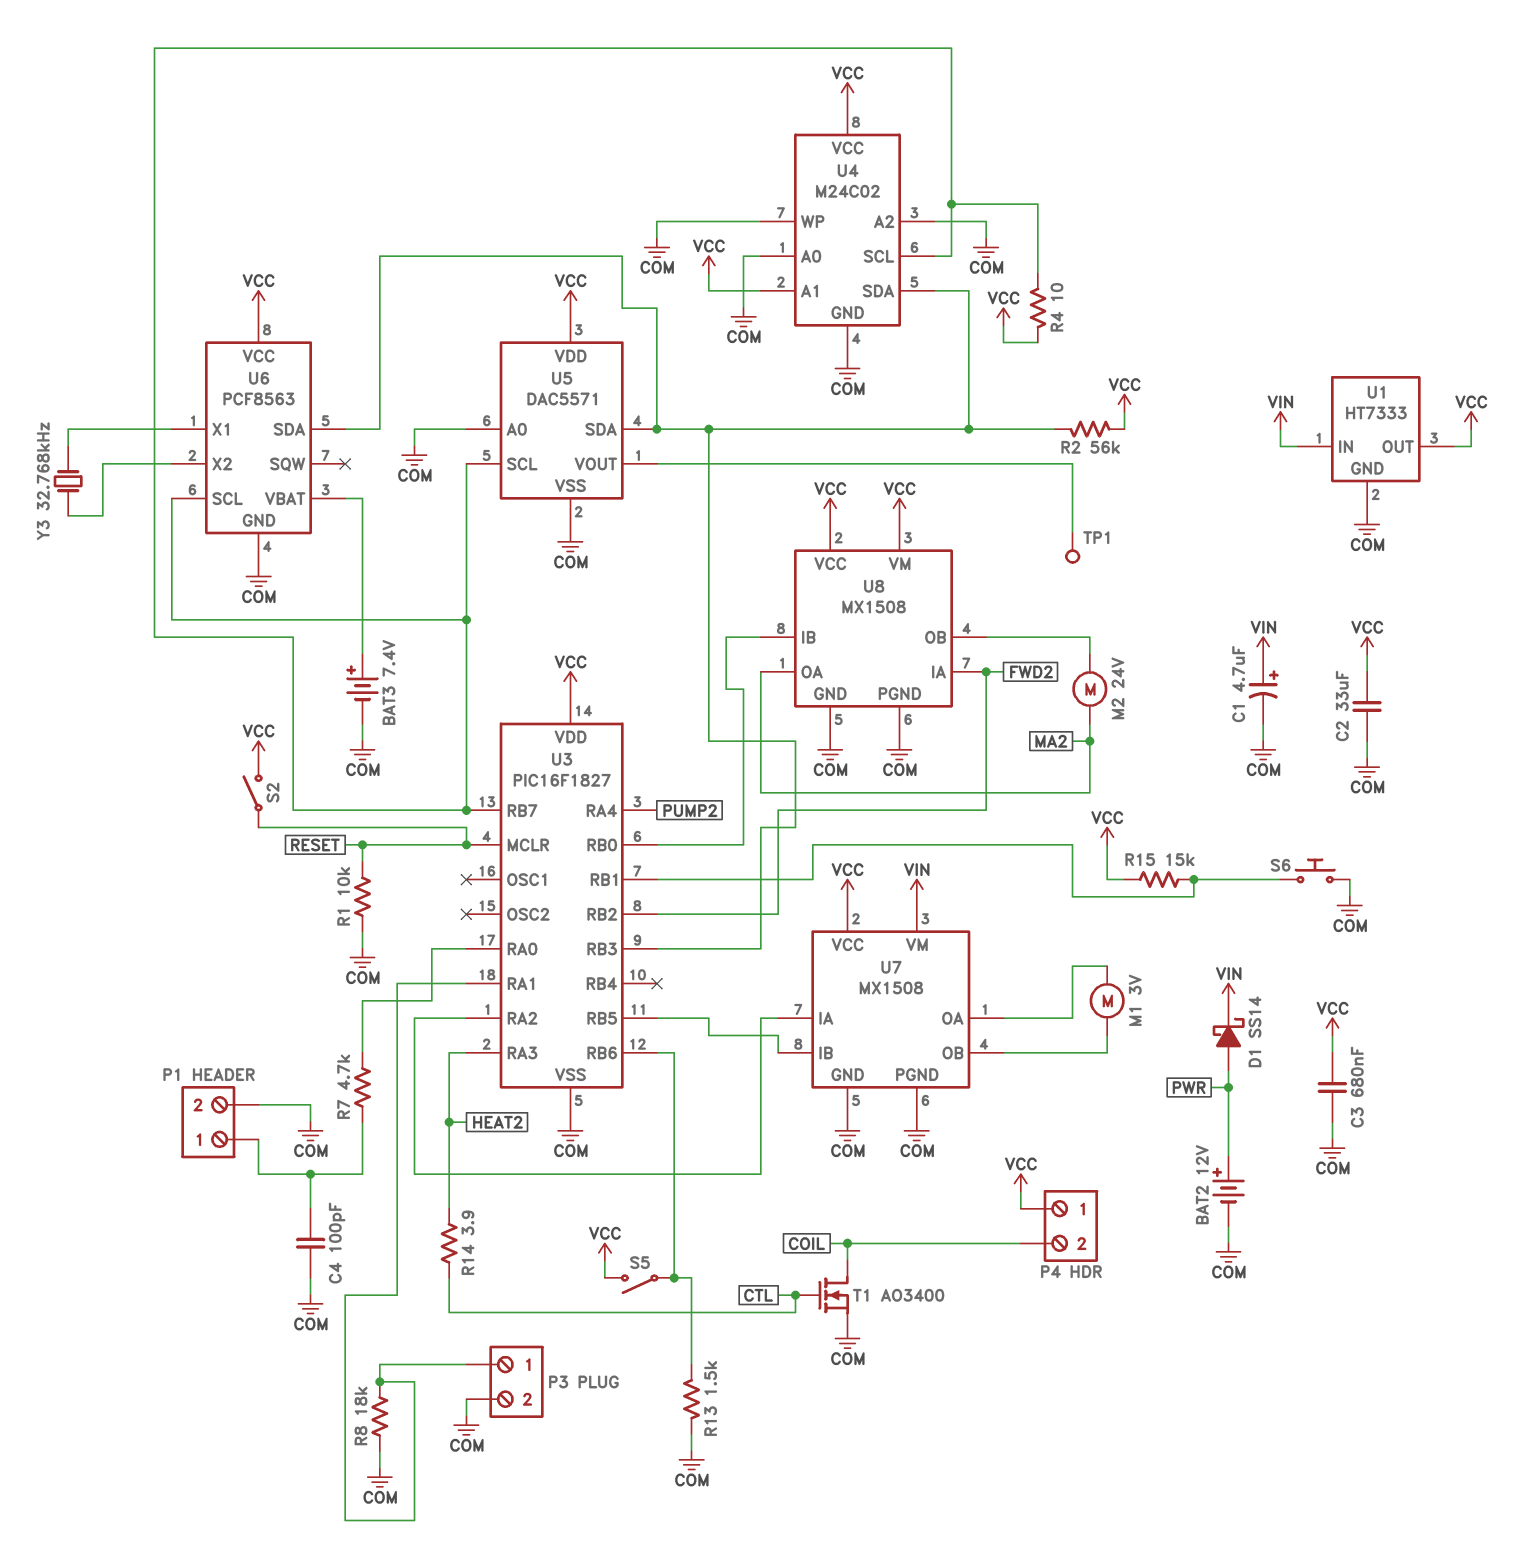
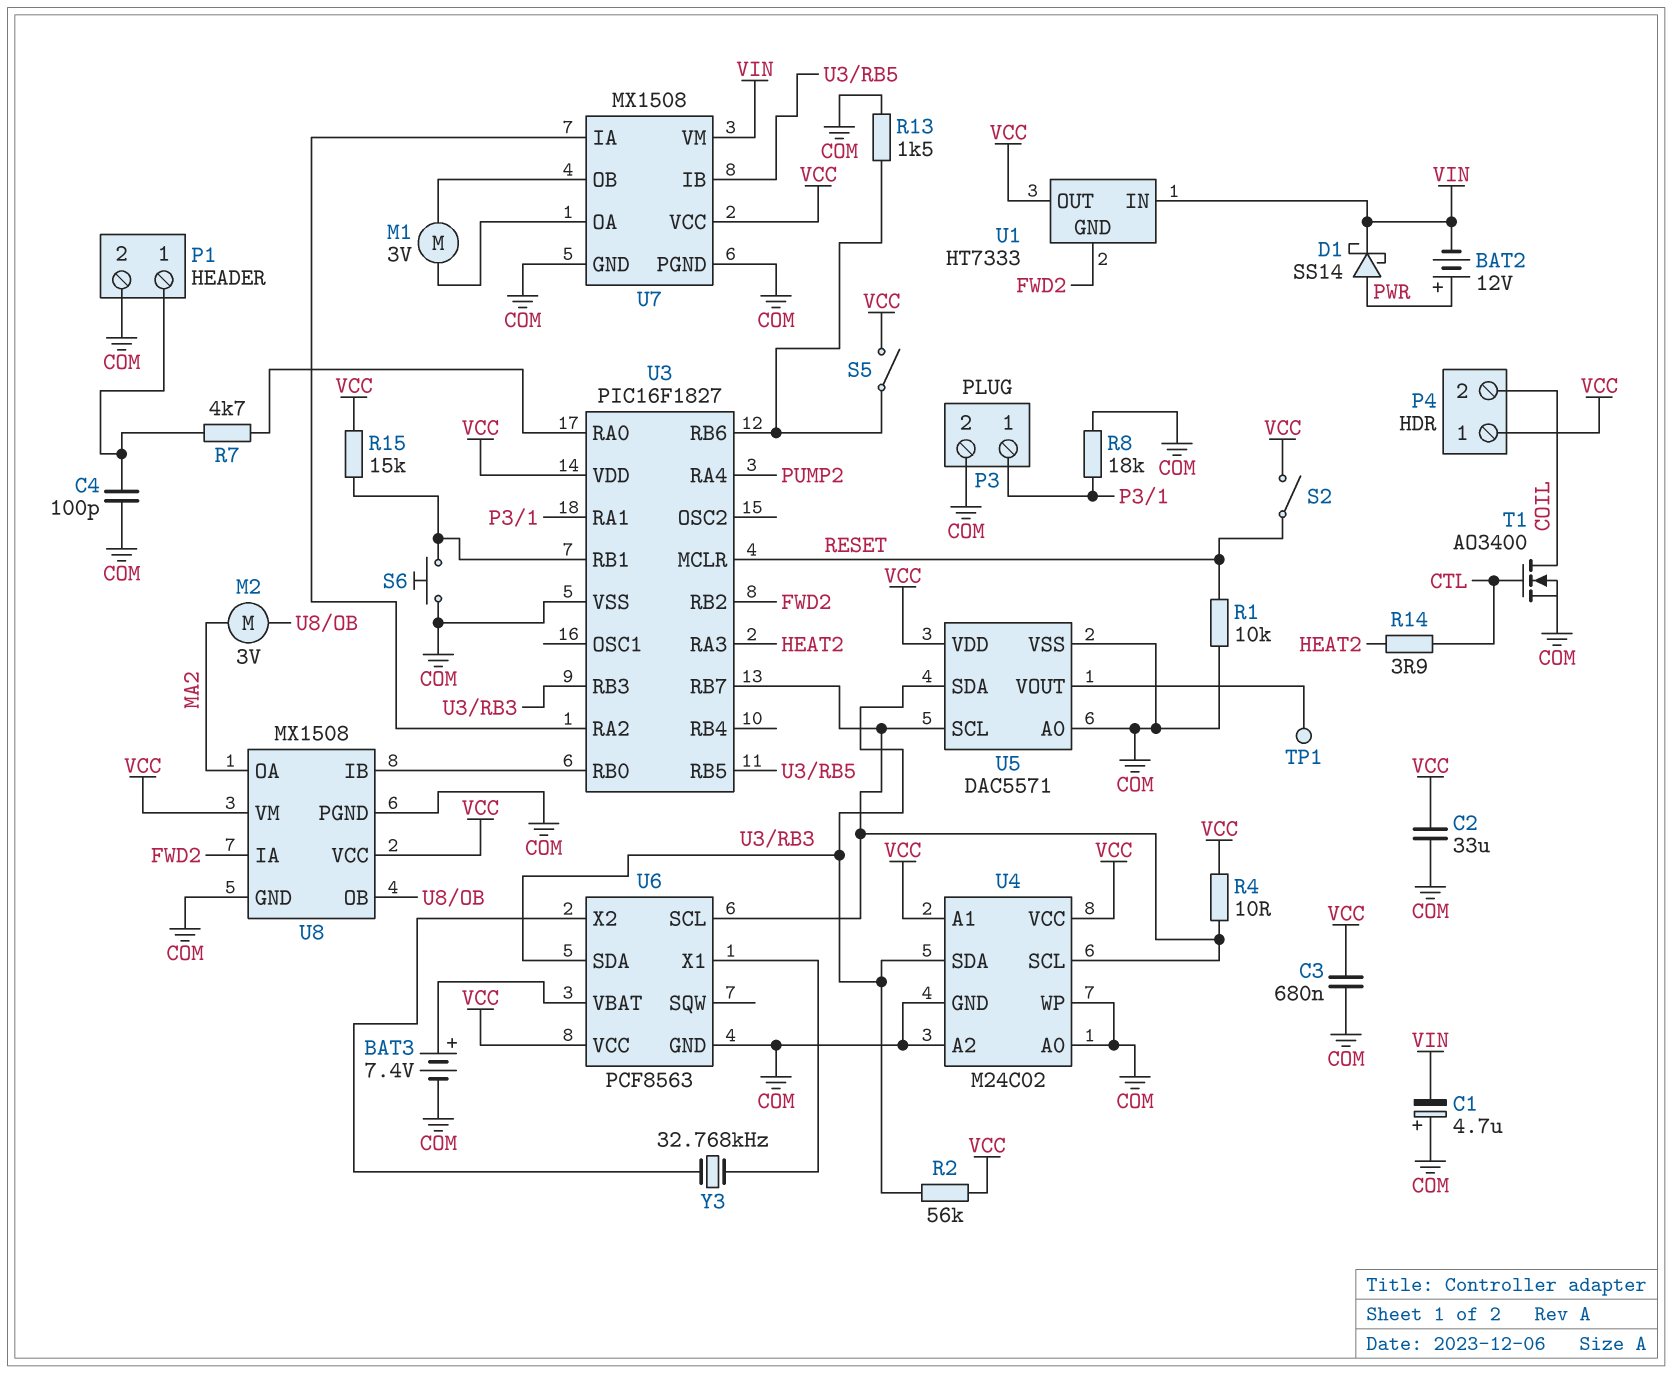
BAT2: 12V (plus PWR, minus COM) -> 12V (plus PWR, minus VIN)
C1: 4.7uF (plus VIN, minus COM) -> 4.7uF (plus COM, minus VIN)
M2: motor 24V (MA2, U8/OB) -> motor 3V (MA2, U8/OB)
U1 pin GND: COM -> FWD2

